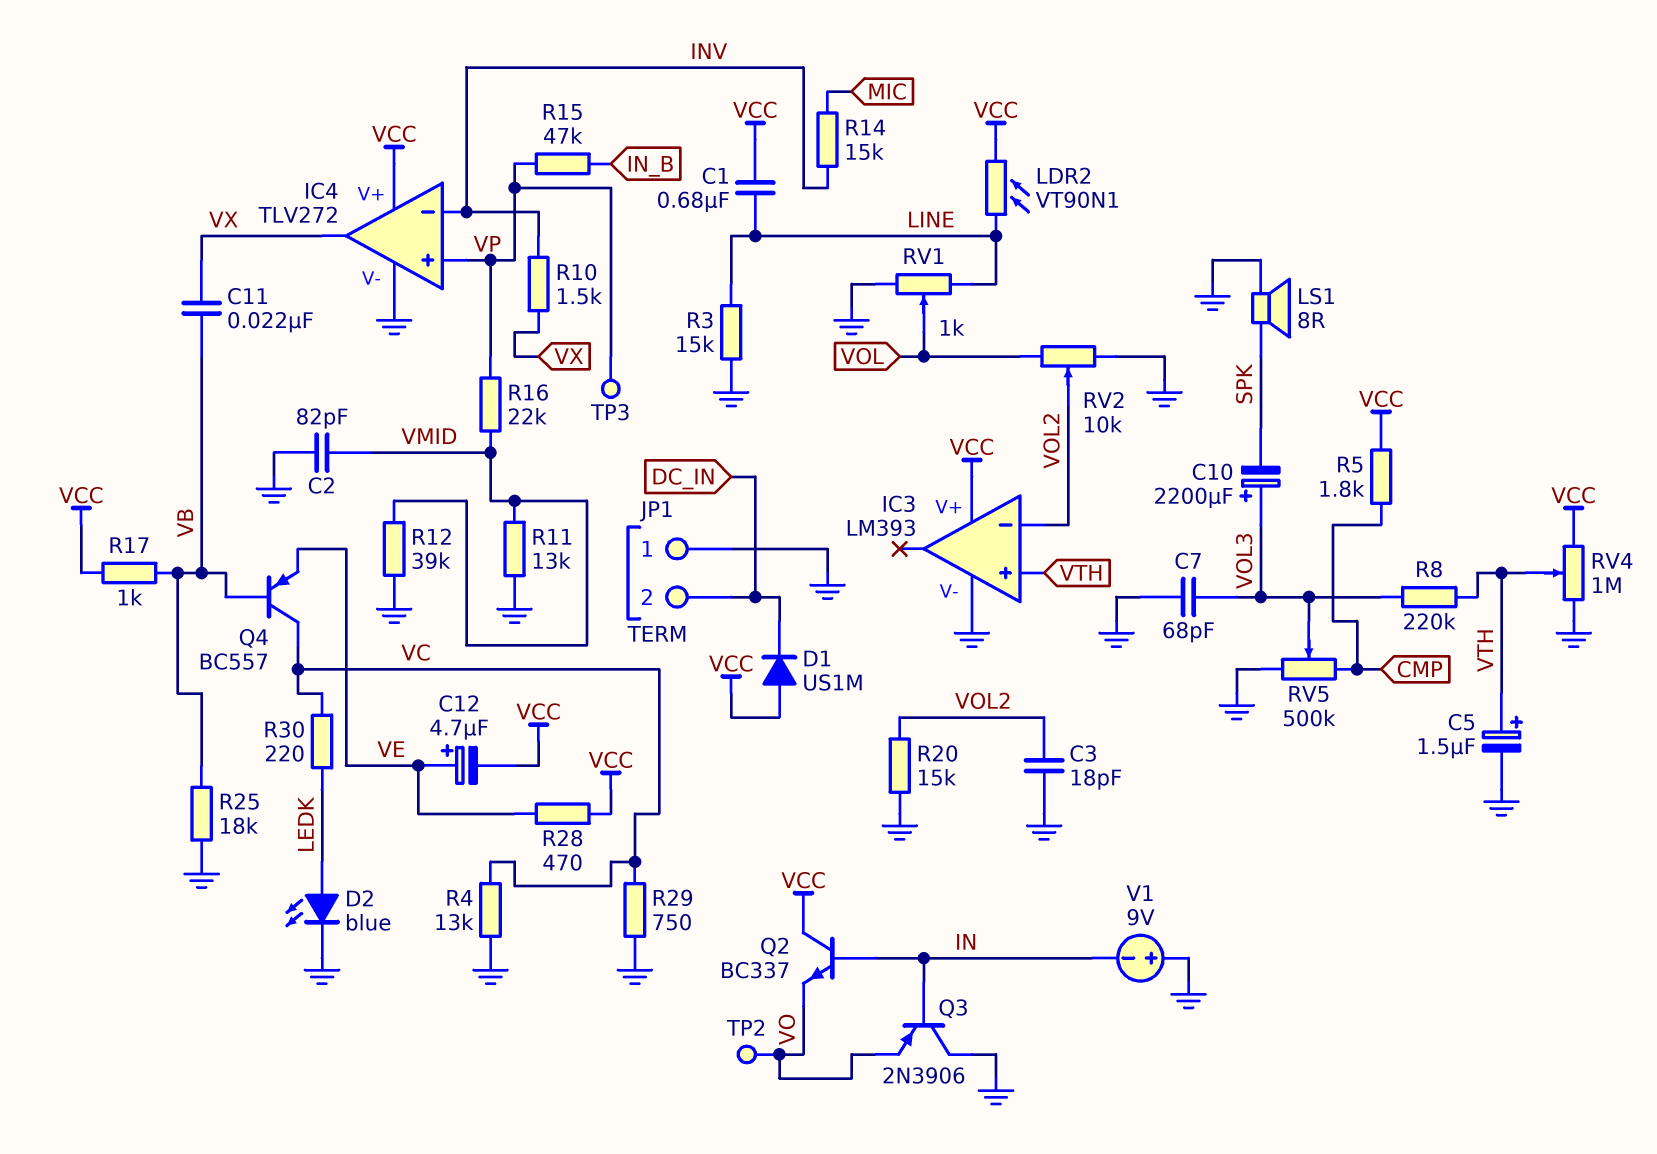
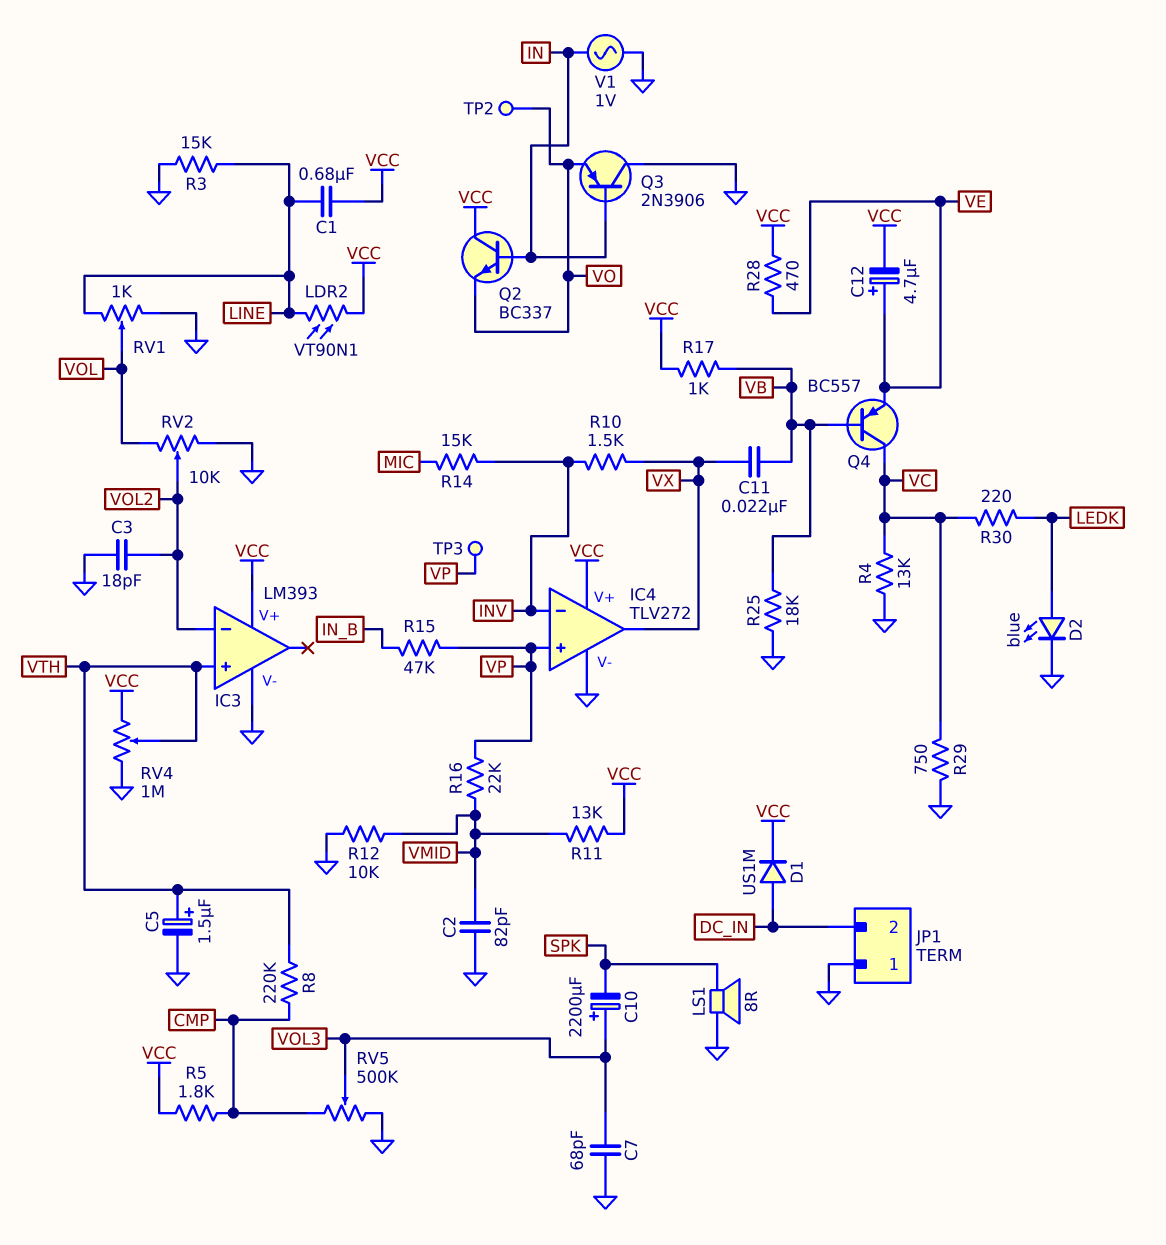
D1: diode US1M (A VCC, K DC_IN) -> diode US1M (A DC_IN, K VCC)
R8: 220k (VOL3, VTH) -> 220k (CMP, VTH)
R11: 13k (GND, VMID) -> 13k (VCC, VMID)
R12: 39k (GND, VMID) -> 10k (GND, VMID)
R20: 15k (GND, VOL2) -> none
V1: 9V (plus GND, minus IN) -> AC 1V (GND, IN)

